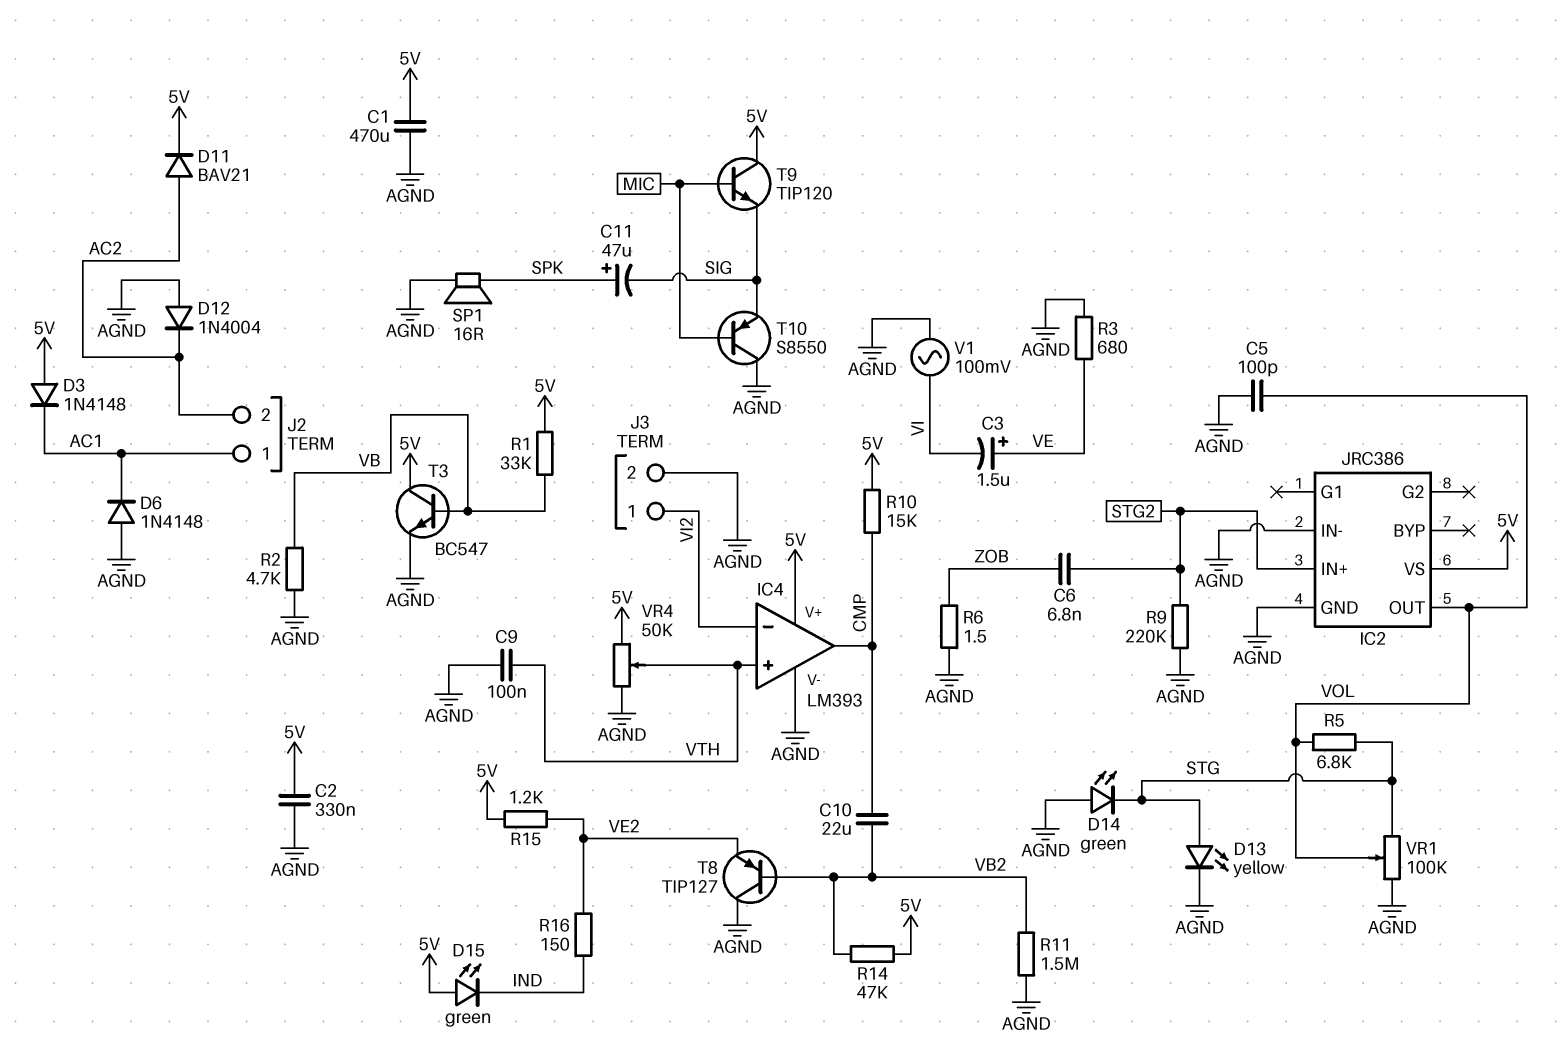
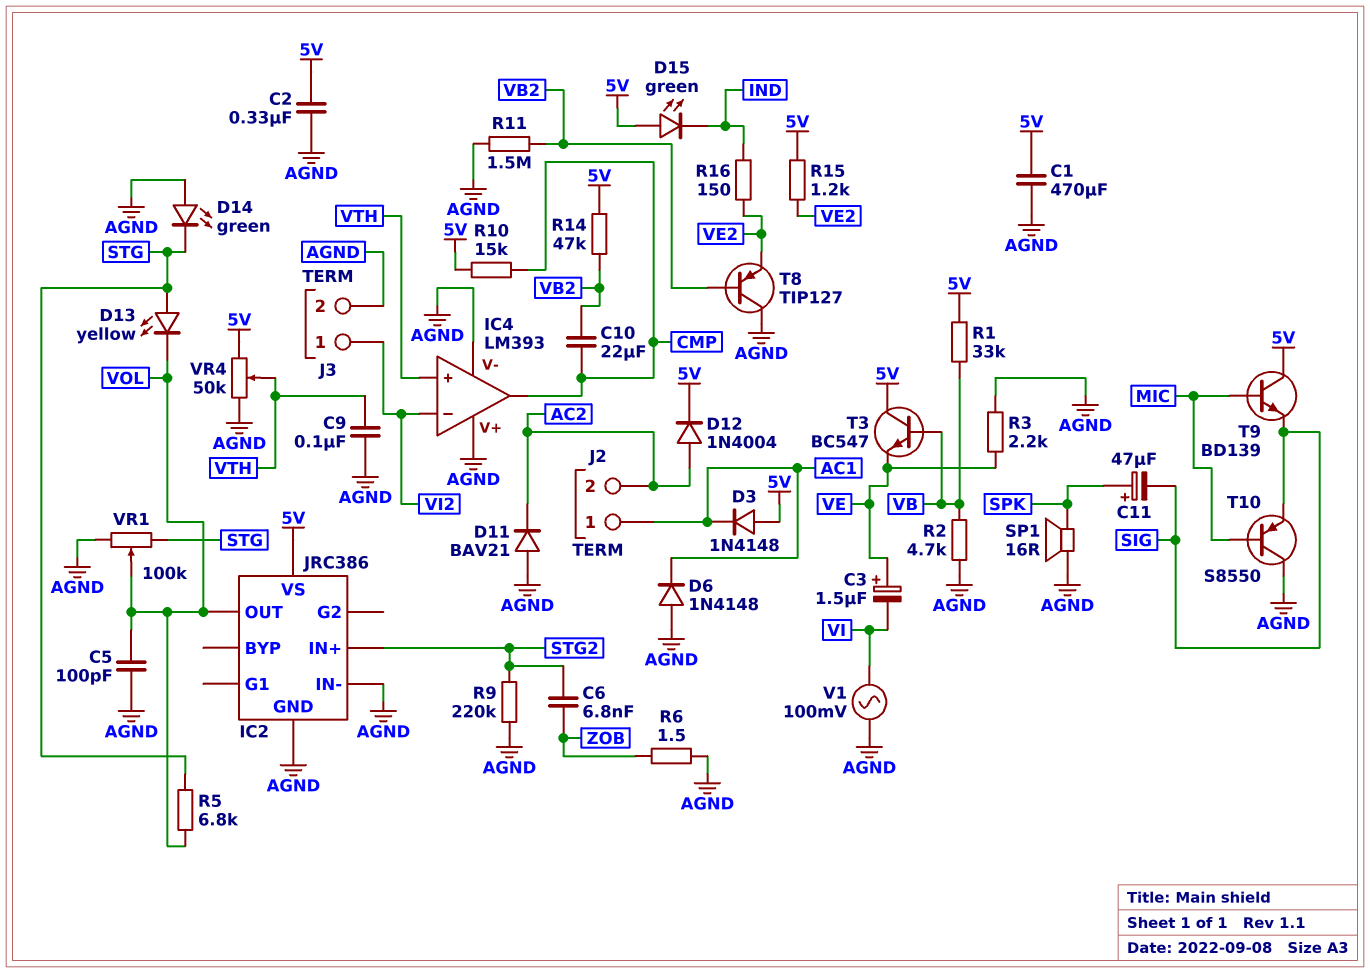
D11: diode BAV21 (A AC2, K 5V) -> diode BAV21 (A AGND, K AC2)
D12: diode 1N4004 (A AGND, K AC2) -> diode 1N4004 (A AC2, K 5V)
D13: LED yellow (A STG, K AGND) -> LED yellow (A STG, K VOL)
IC4 pin V+: 5V -> AGND
R3: 680 (AGND, VE) -> 2.2k (AGND, VE)
T3: NPN BC547 (B VB, C 5V, E AGND) -> NPN BC547 (B VB, C 5V, E VE)
T9: NPN TIP120 (B MIC, C 5V, E SIG) -> NPN BD139 (B MIC, C 5V, E SIG)

